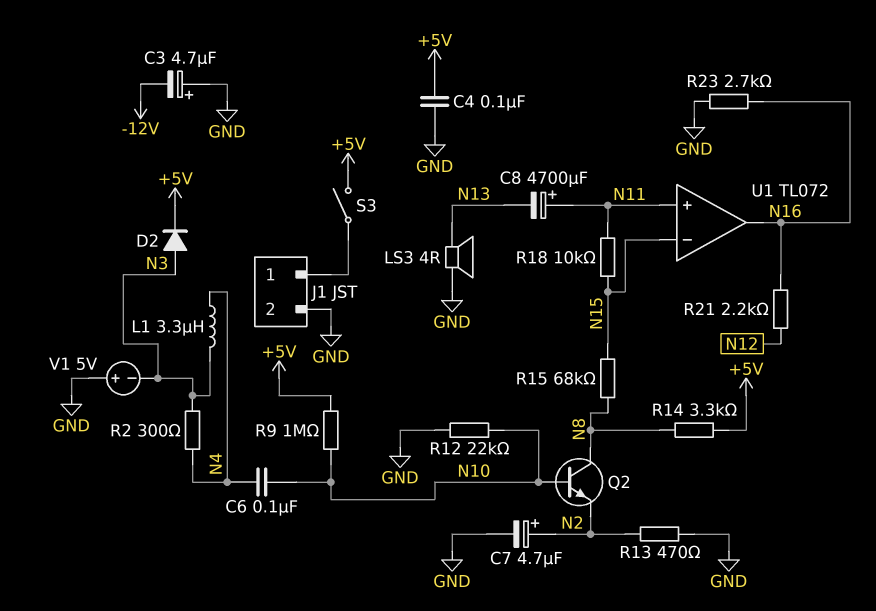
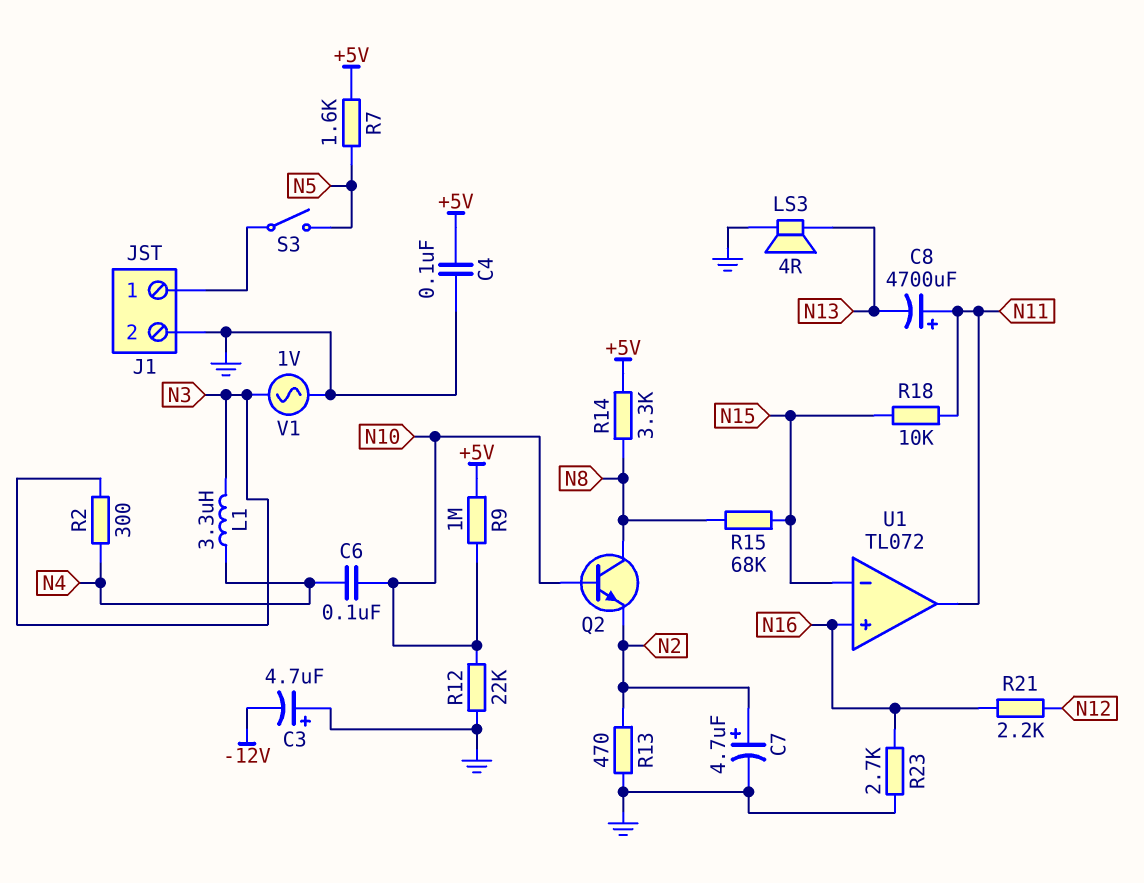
D2: diode (A N3, K +5V) -> none
R7: none -> 1.6k (+5V, N5)
S3: switch (+5V, J1/1) -> switch (J1/1, N5)
U1 pin in+: N11 -> N16
U1 pin out: N16 -> N11
V1: 5V (plus GND, minus N3) -> AC 1V (GND, N3)

